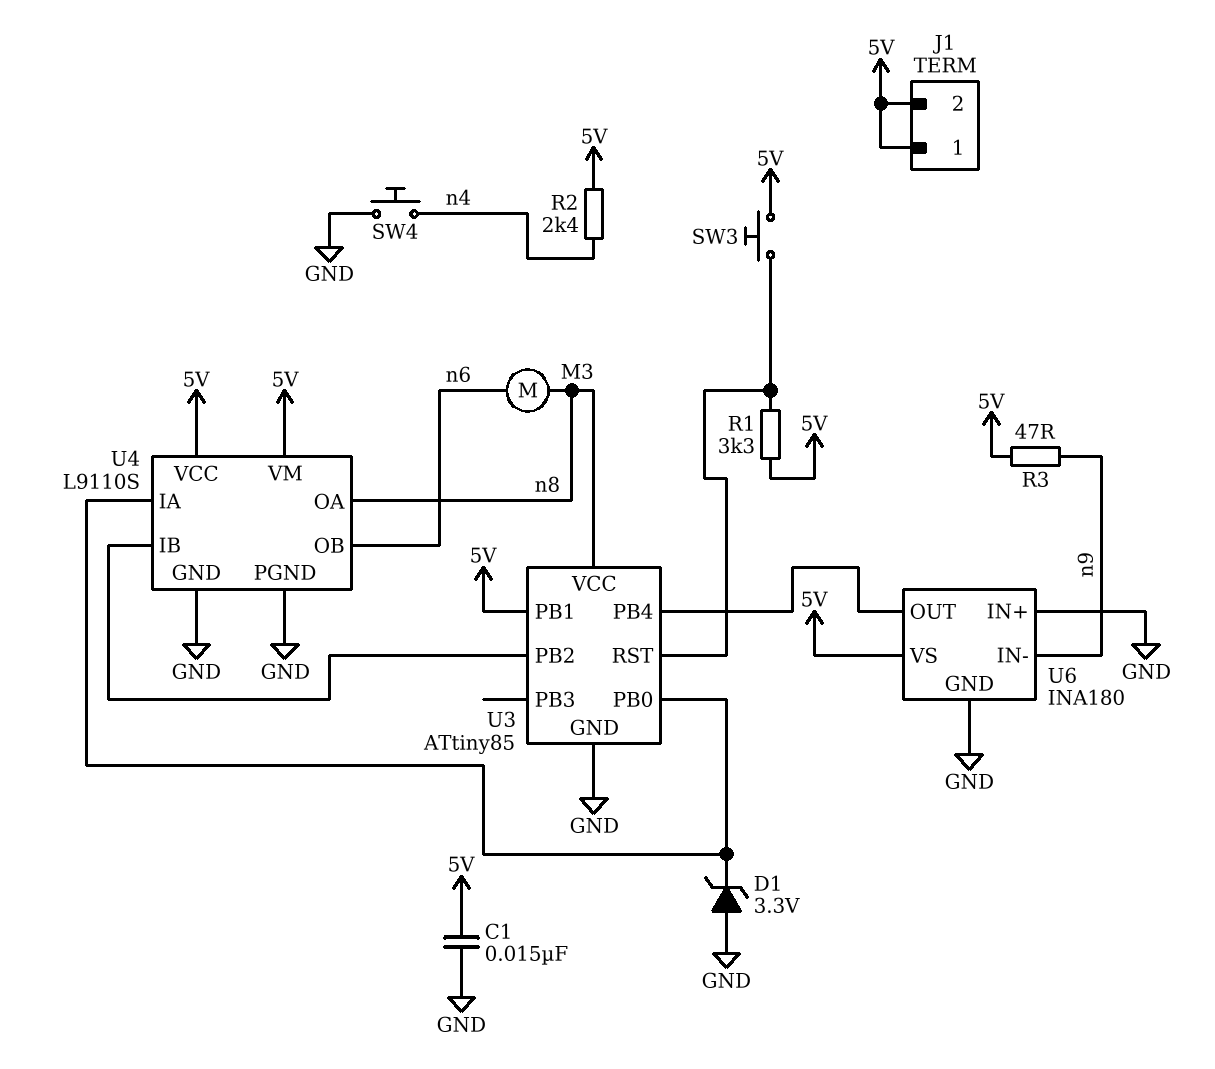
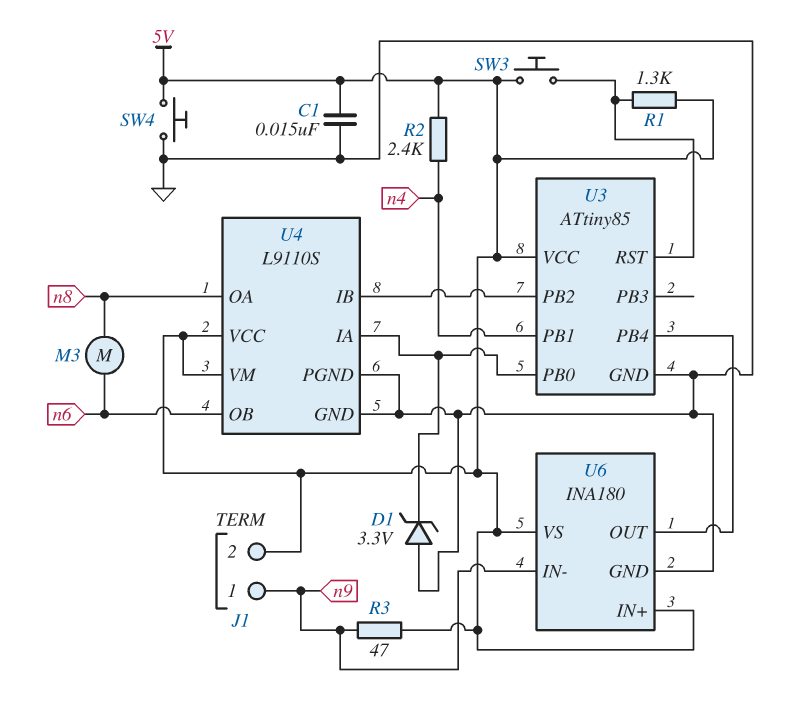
J1 pin 1: 5V -> n9
R1: 3.3k (5V, U3/RST) -> 1.3k (5V, U3/RST)
SW4: button (GND, n4) -> button (5V, GND)
U3 pin PB1: 5V -> n4
U3 pin VCC: n8 -> 5V
U6 pin IN+: GND -> 5V

